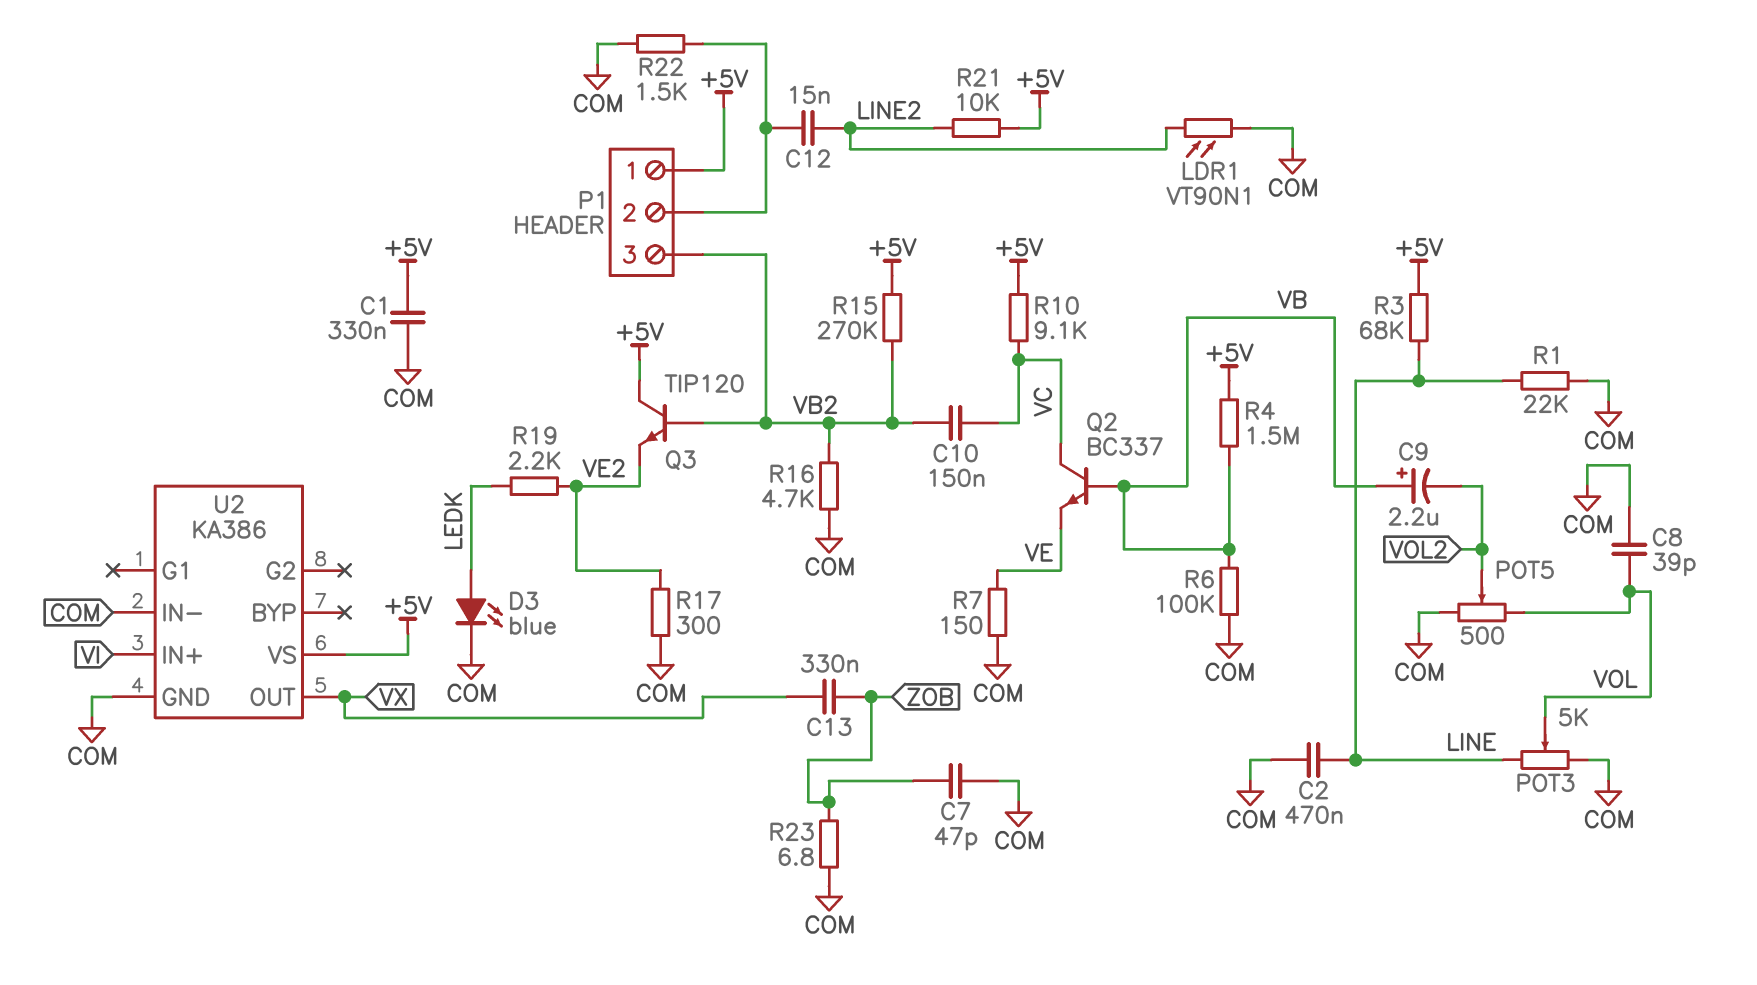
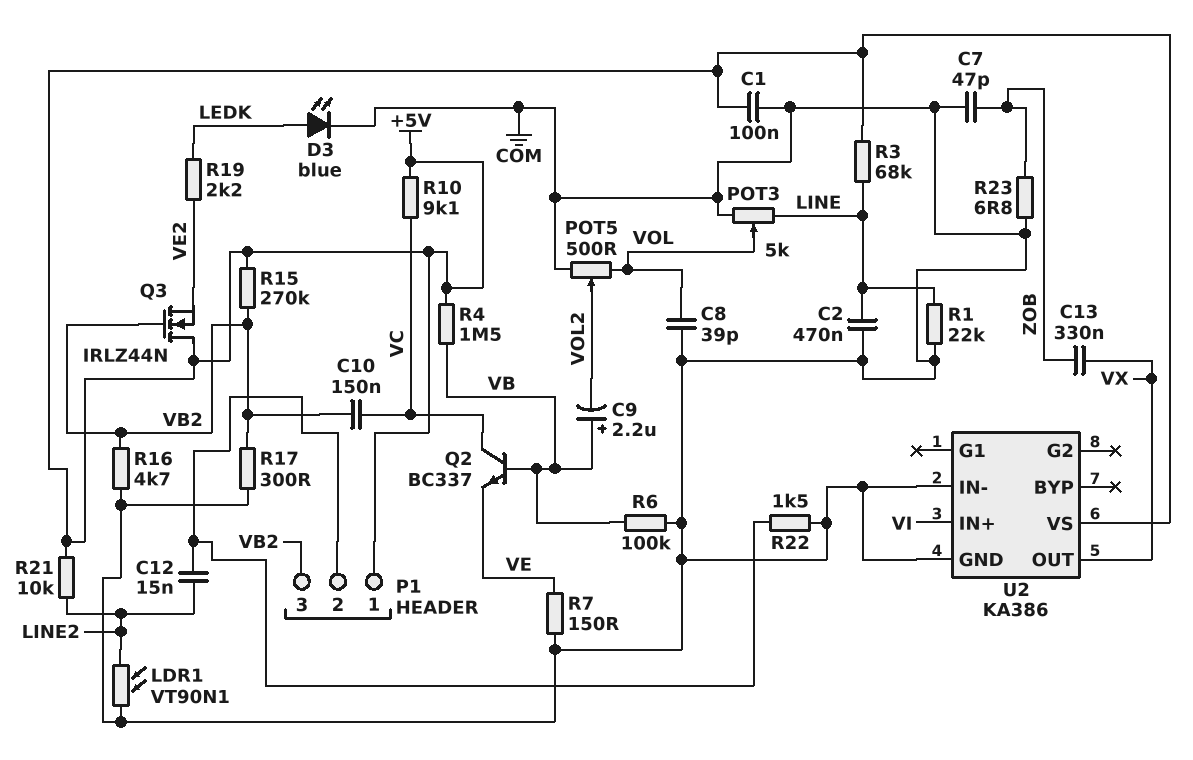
C1: 330nF (+5V, COM) -> 100nF (+5V, COM)
Q3: NPN TIP120 (B VB2, C +5V, E VE2) -> NMOS IRLZ44N (G VB2, D +5V, S VE2)
R17: 300 (COM, VE2) -> 300 (COM, VB2)

